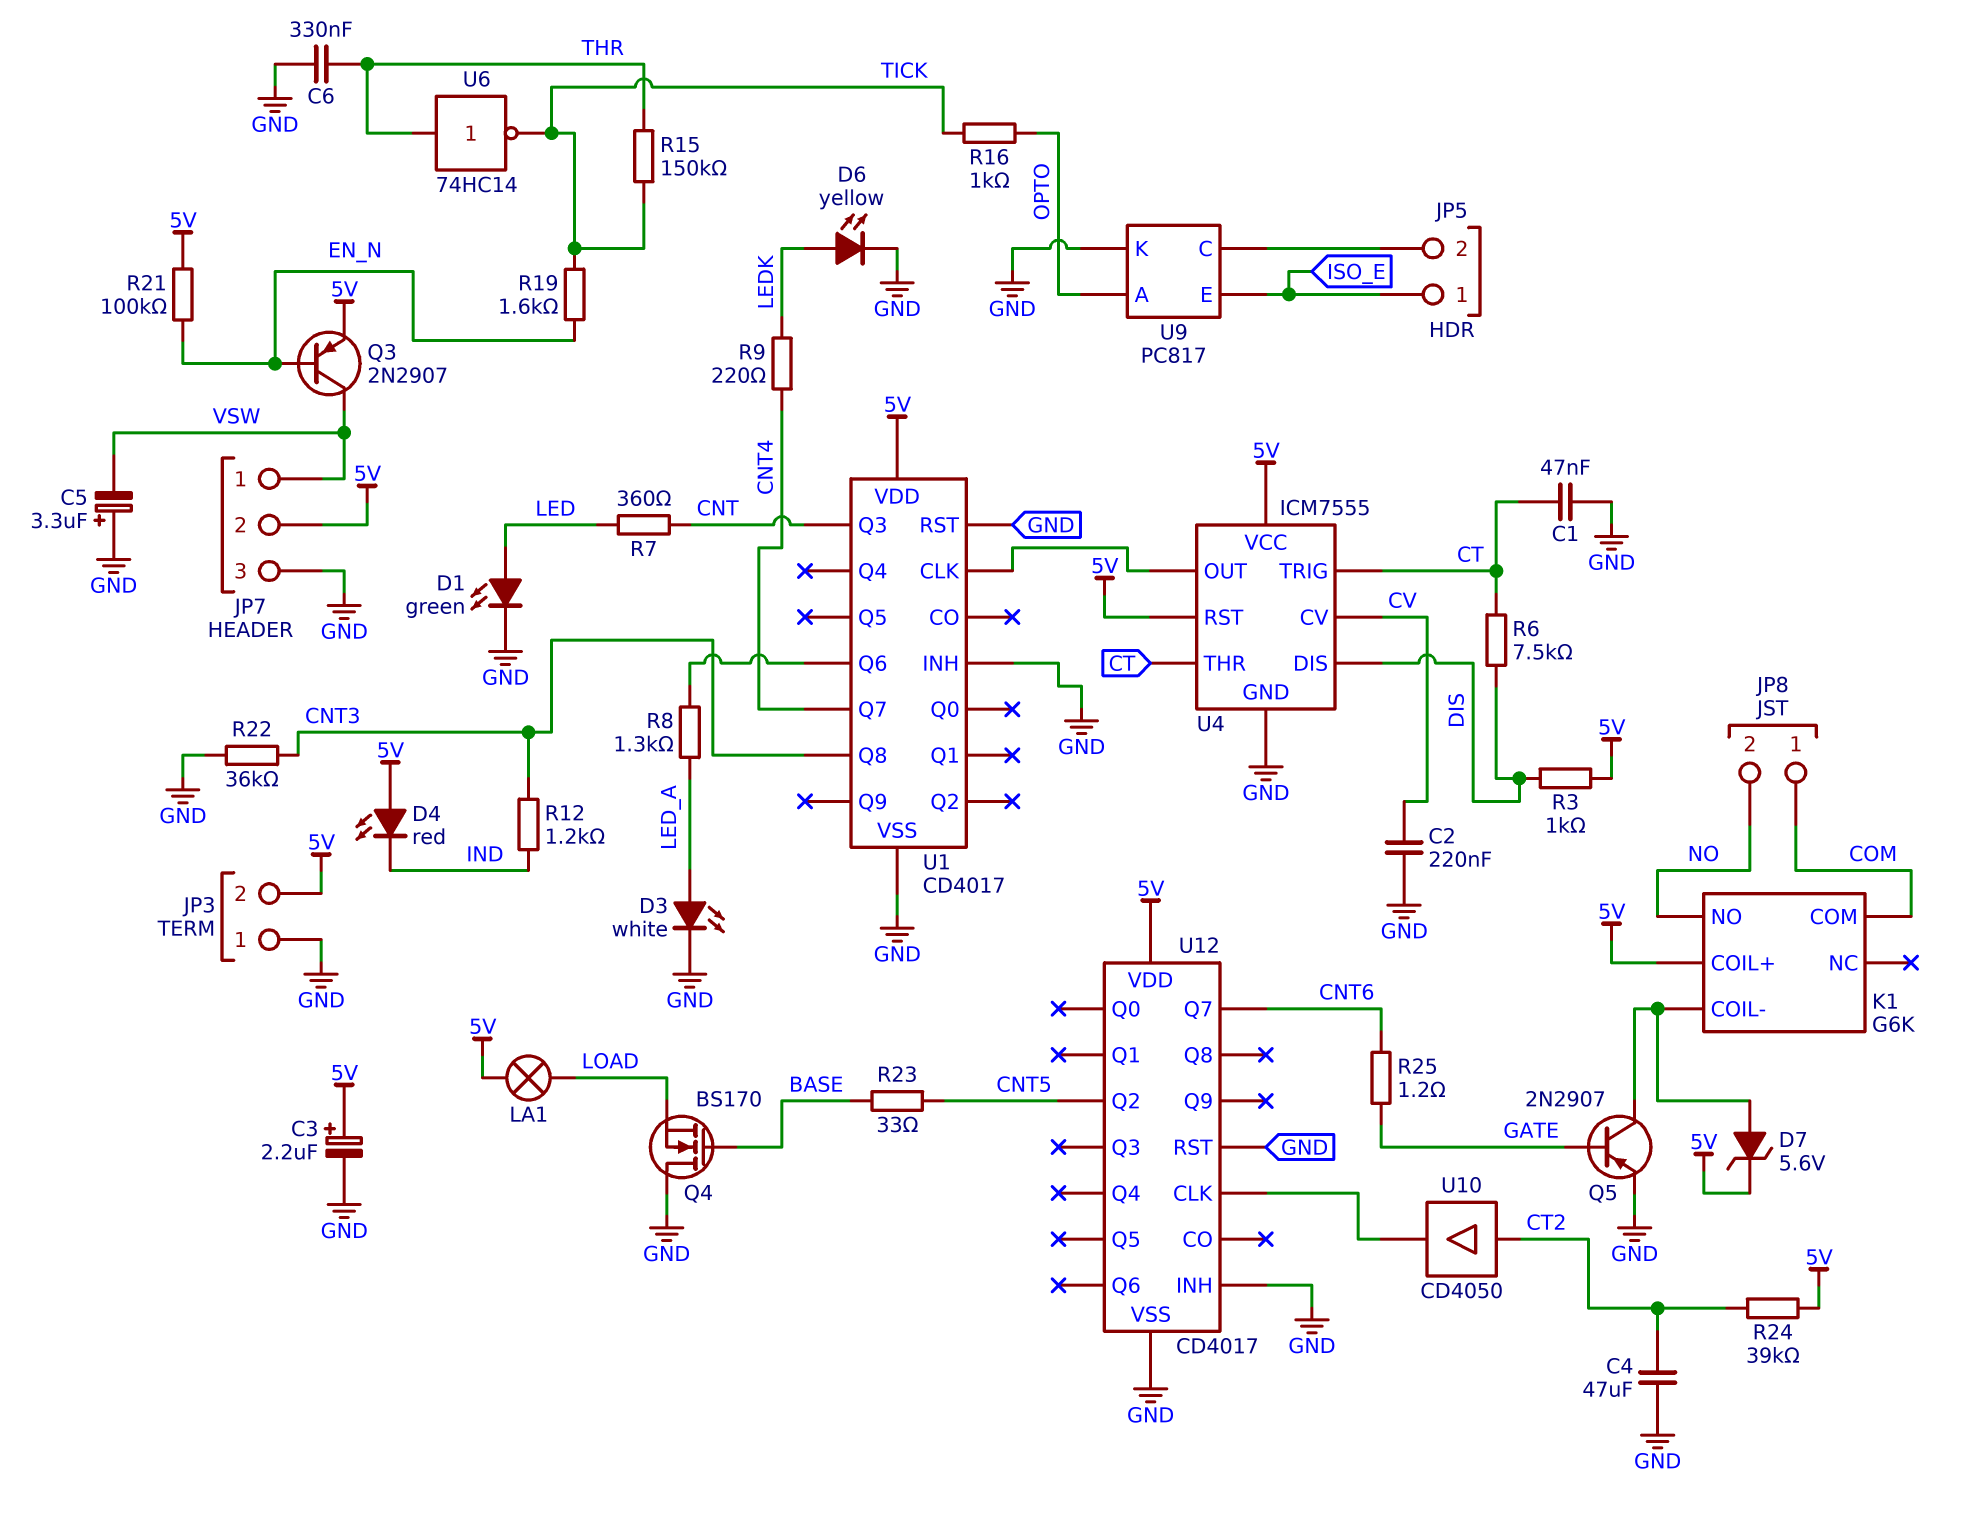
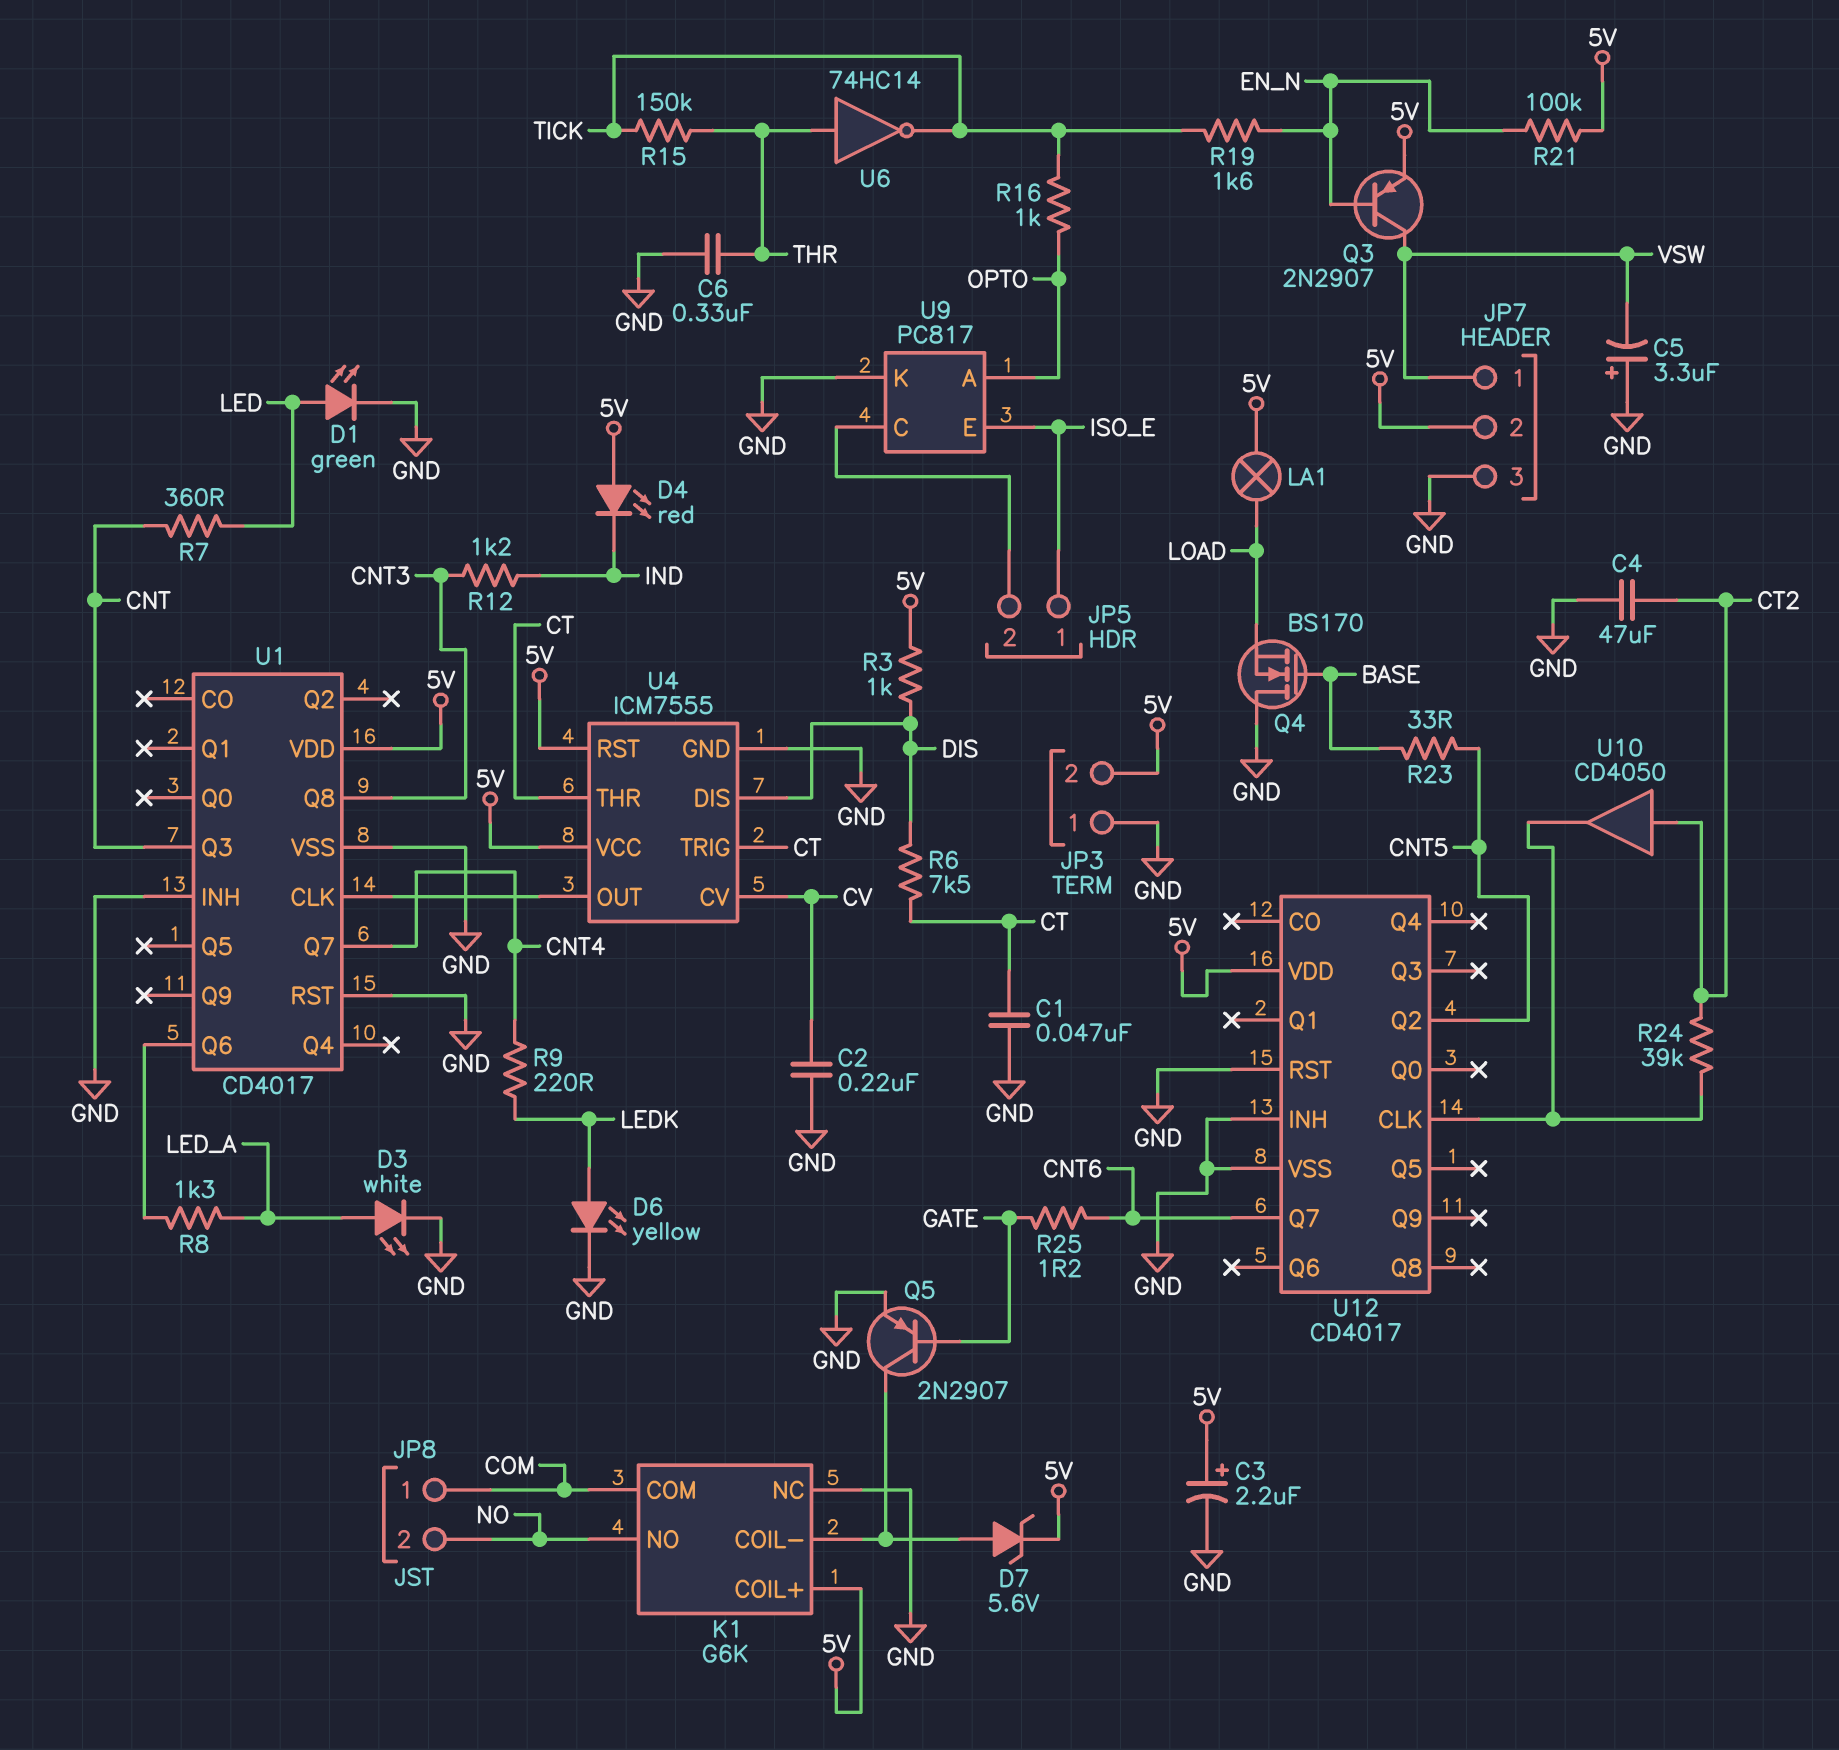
K1 pin NC: none -> GND
R22: 36k (CNT3, GND) -> none
R24: 39k (5V, CT2) -> 39k (CT2, U12/CLK)

